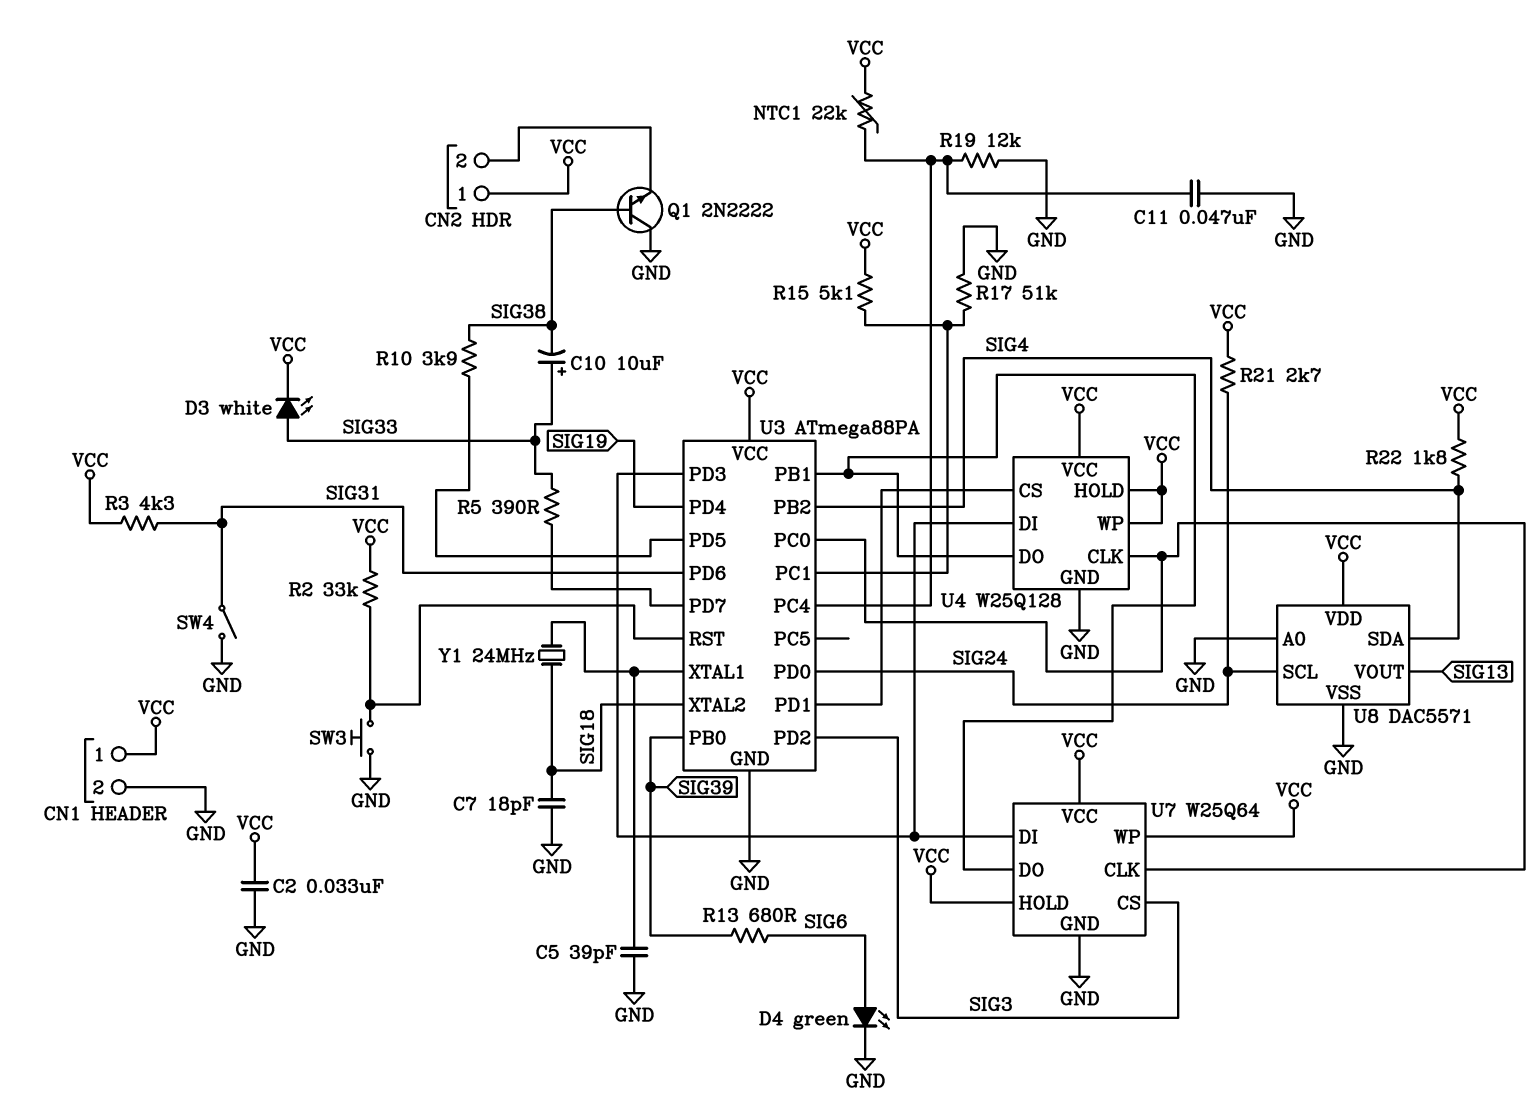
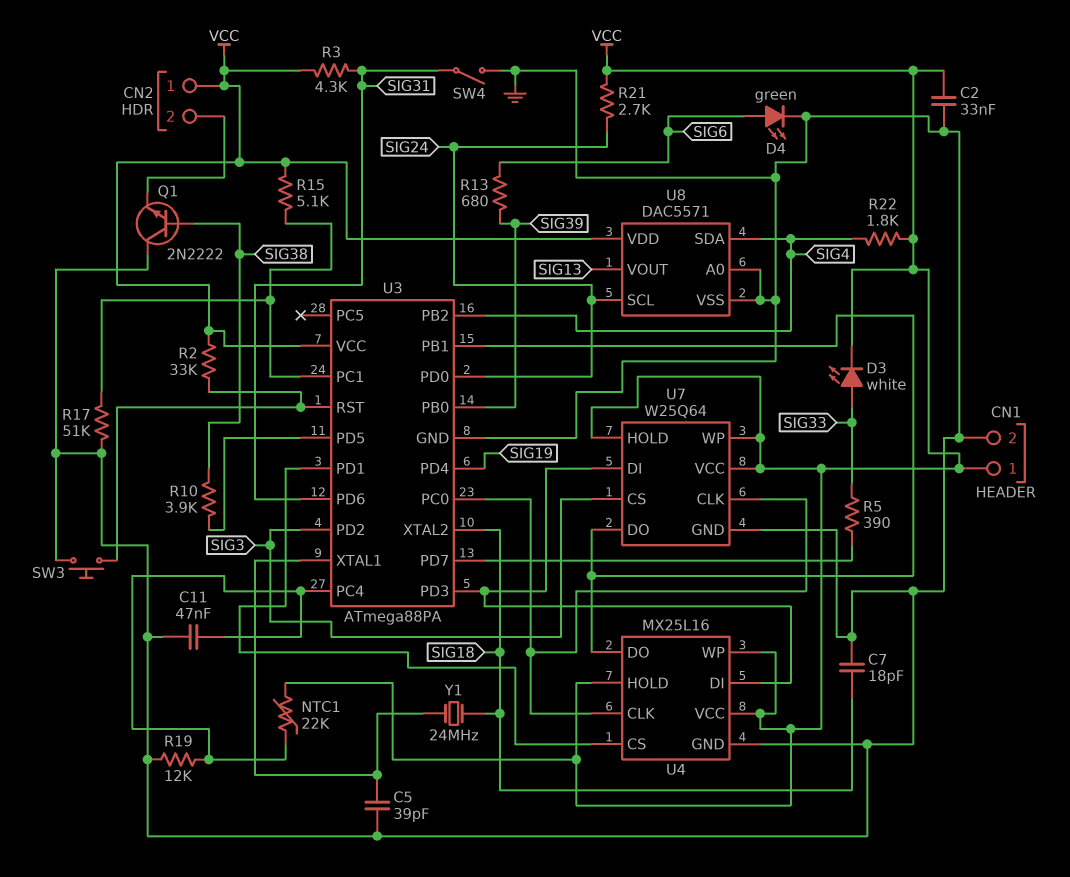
C10: 10uF (plus SIG33, minus SIG38) -> none
U4: W25Q128 -> MX25L16

